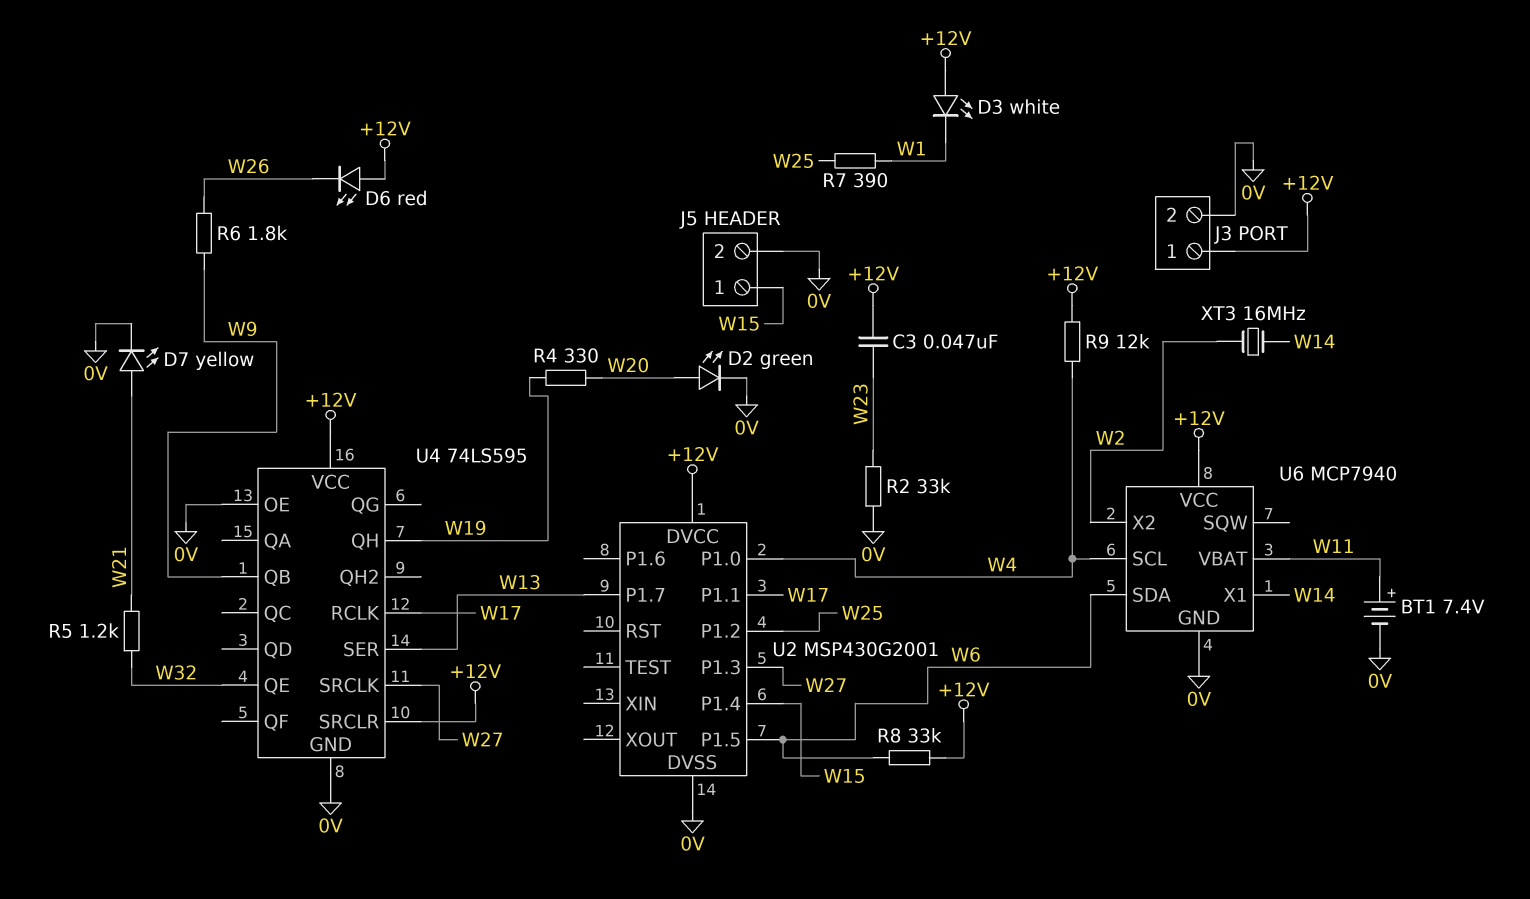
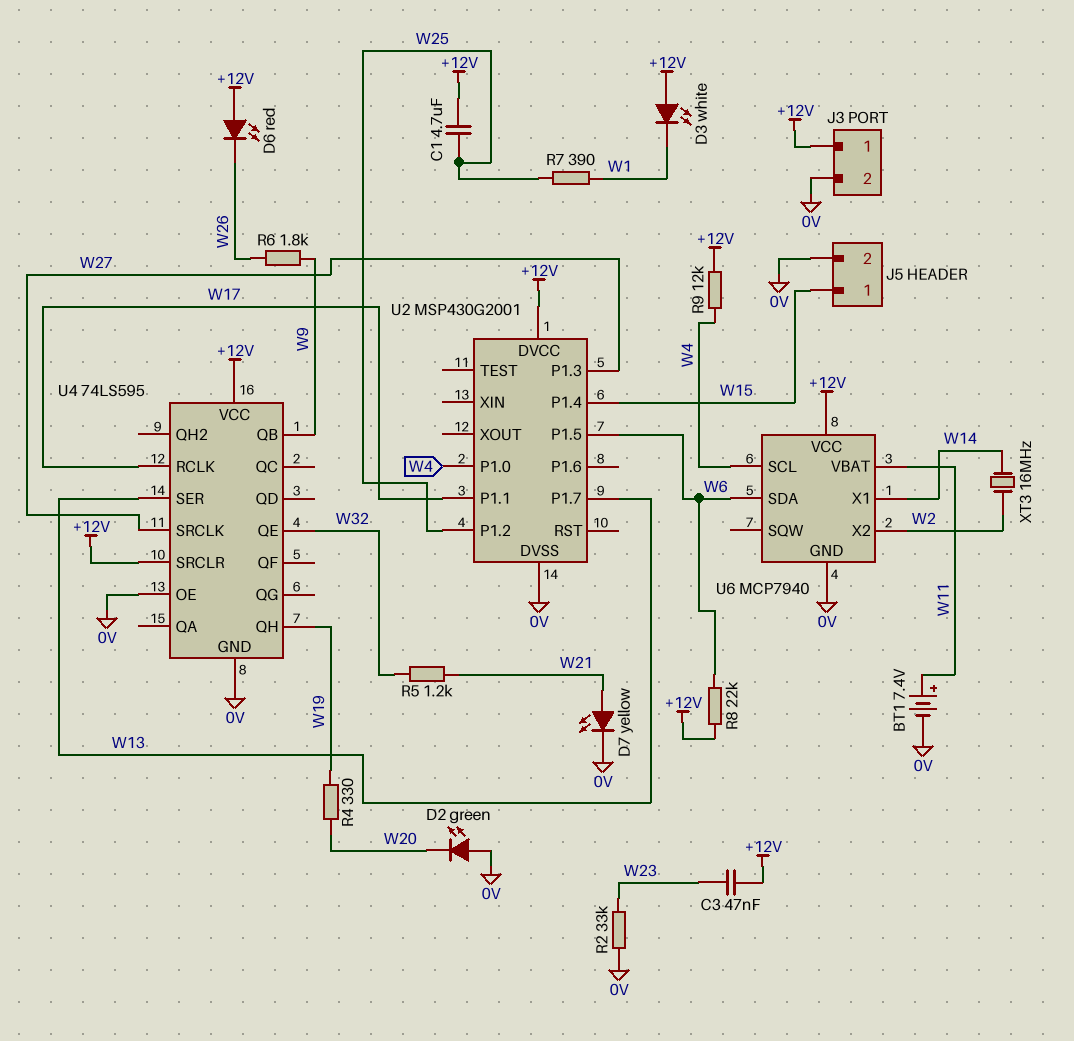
C1: none -> 4.7uF (+12V, W25)
D2: LED green (A W20, K 0V) -> LED green (A 0V, K W20)
R8: 33k (+12V, W6) -> 22k (+12V, W6)

